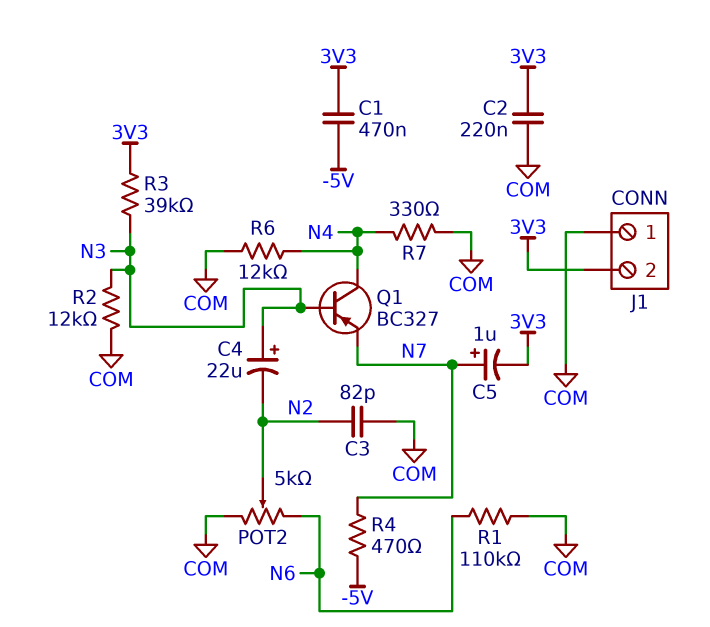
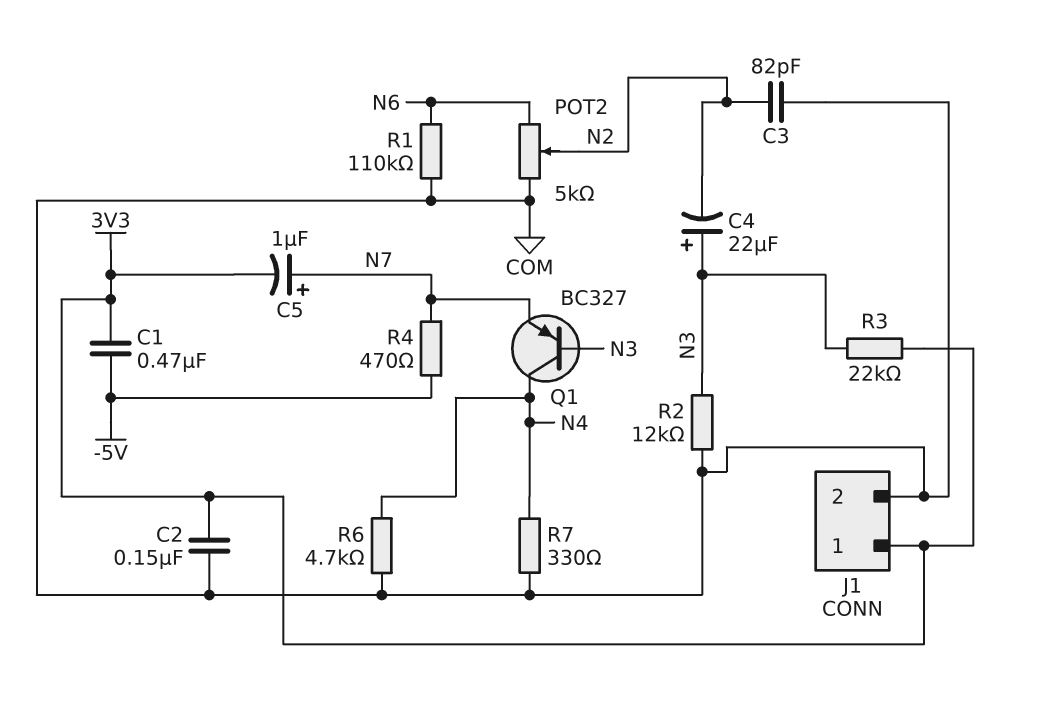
C2: 220nF (3V3, COM) -> 150nF (3V3, COM)
J1 pin 1: COM -> 3V3
J1 pin 2: 3V3 -> COM
R3: 39k (3V3, N3) -> 22k (3V3, N3)
R6: 12k (COM, N4) -> 4.7k (COM, N4)

